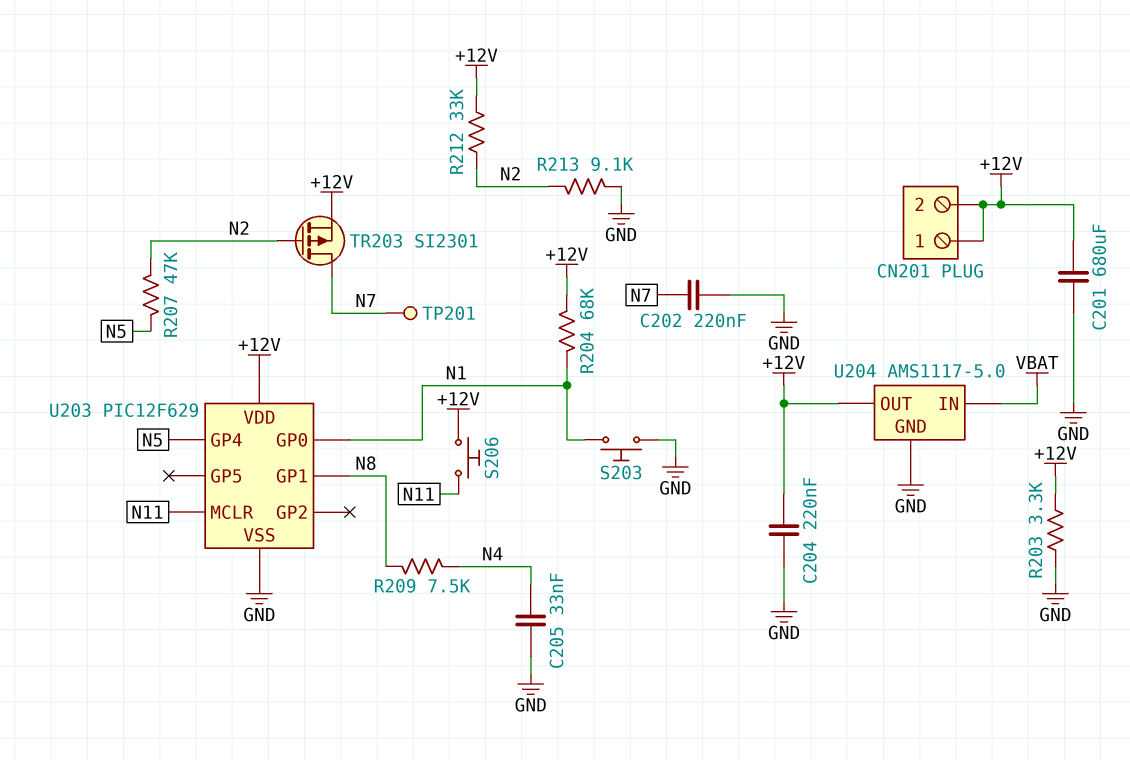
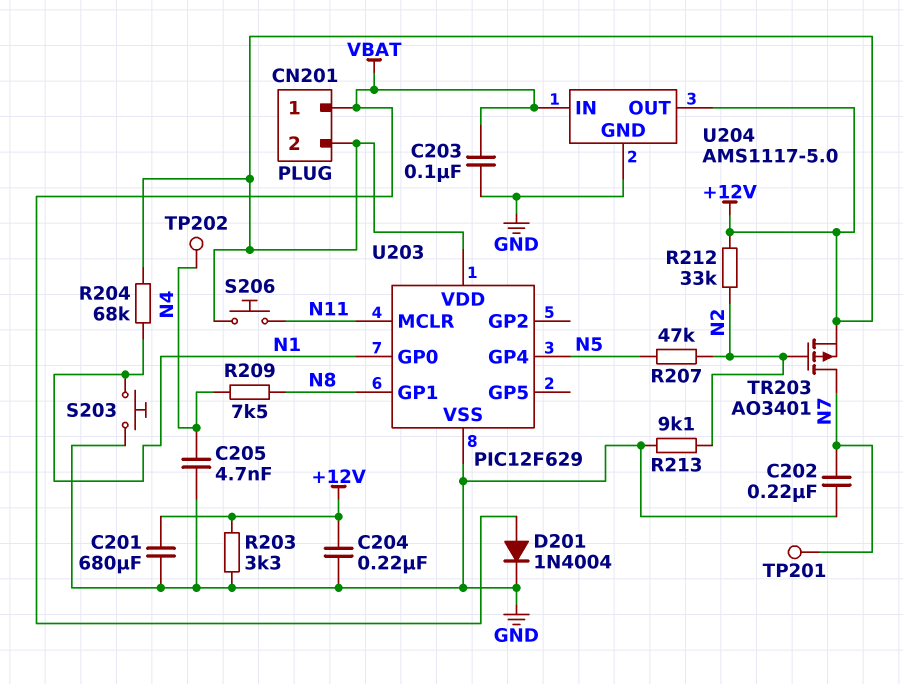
C203: none -> 100nF (GND, VBAT)
C205: 33nF (GND, N4) -> 4.7nF (GND, N4)
CN201 pin 1: +12V -> VBAT
D201: none -> diode 1N4004 (A VBAT, K GND)
TP202: none -> test point (N4)
TR203: PMOS SI2301 (G N2, D N7, S +12V) -> PMOS AO3401 (G N2, D N7, S +12V)

